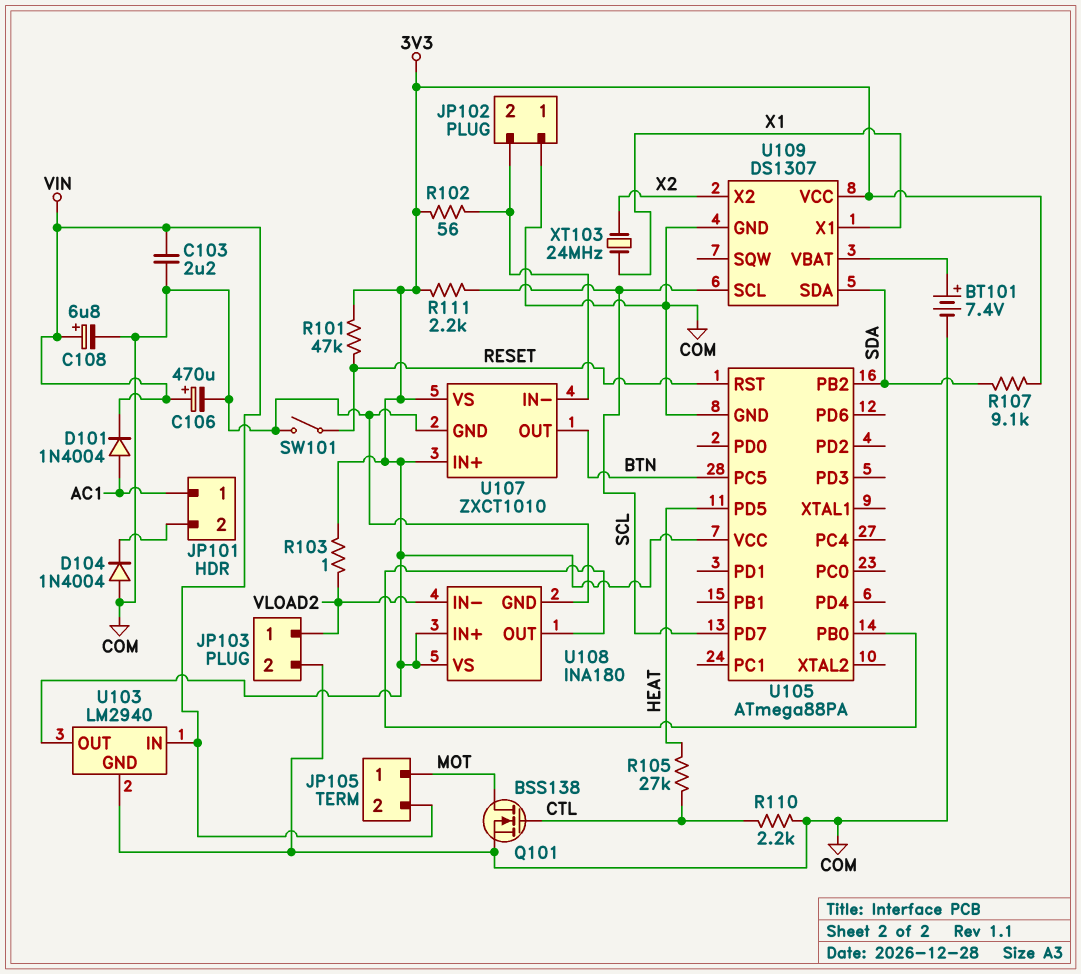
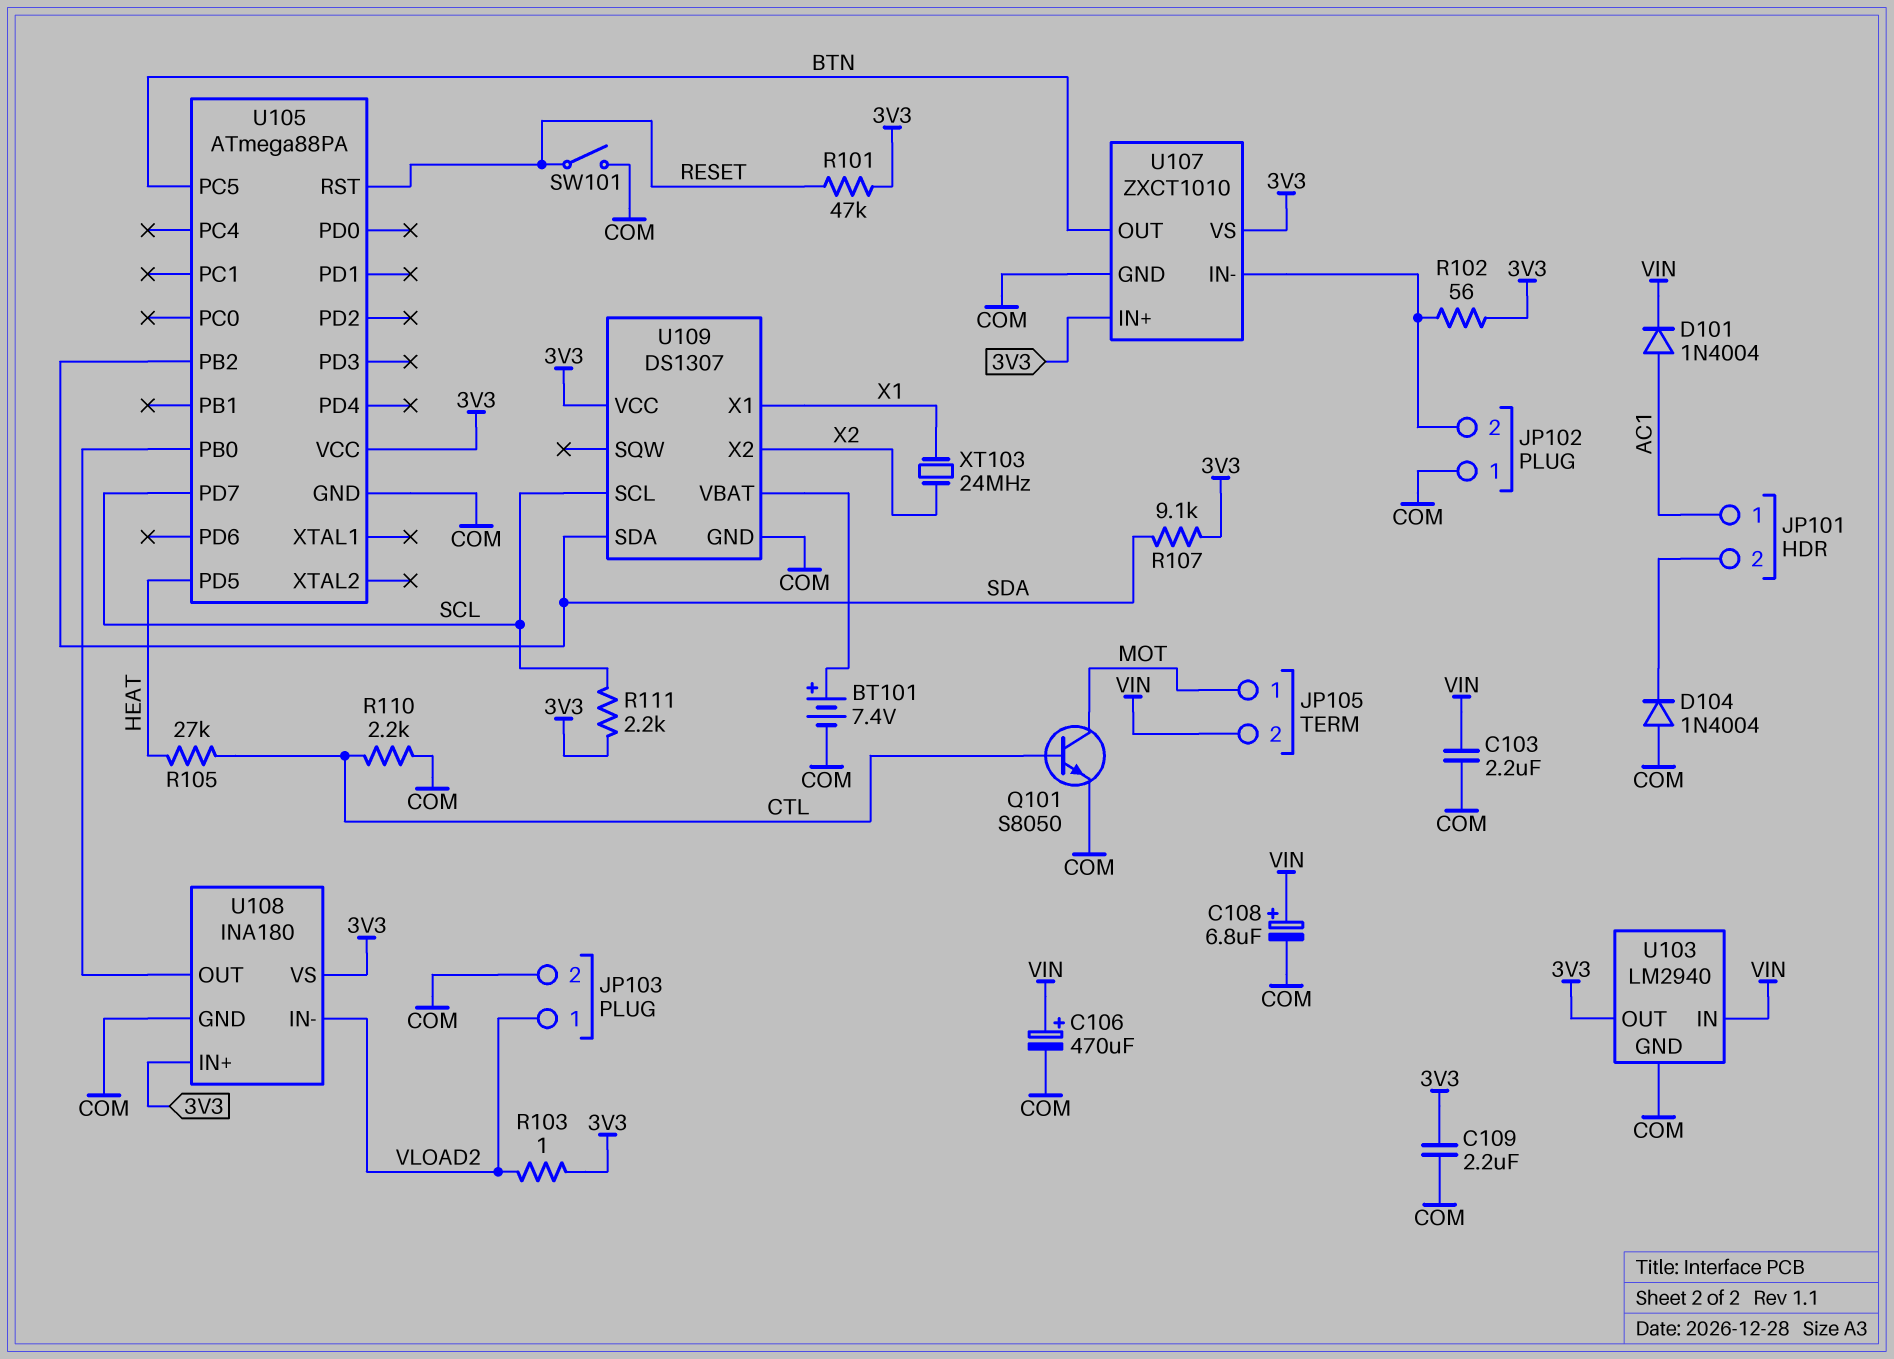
C109: none -> 2.2uF (3V3, COM)
Q101: NMOS BSS138 (G CTL, D MOT, S COM) -> NPN S8050 (B CTL, C MOT, E COM)

